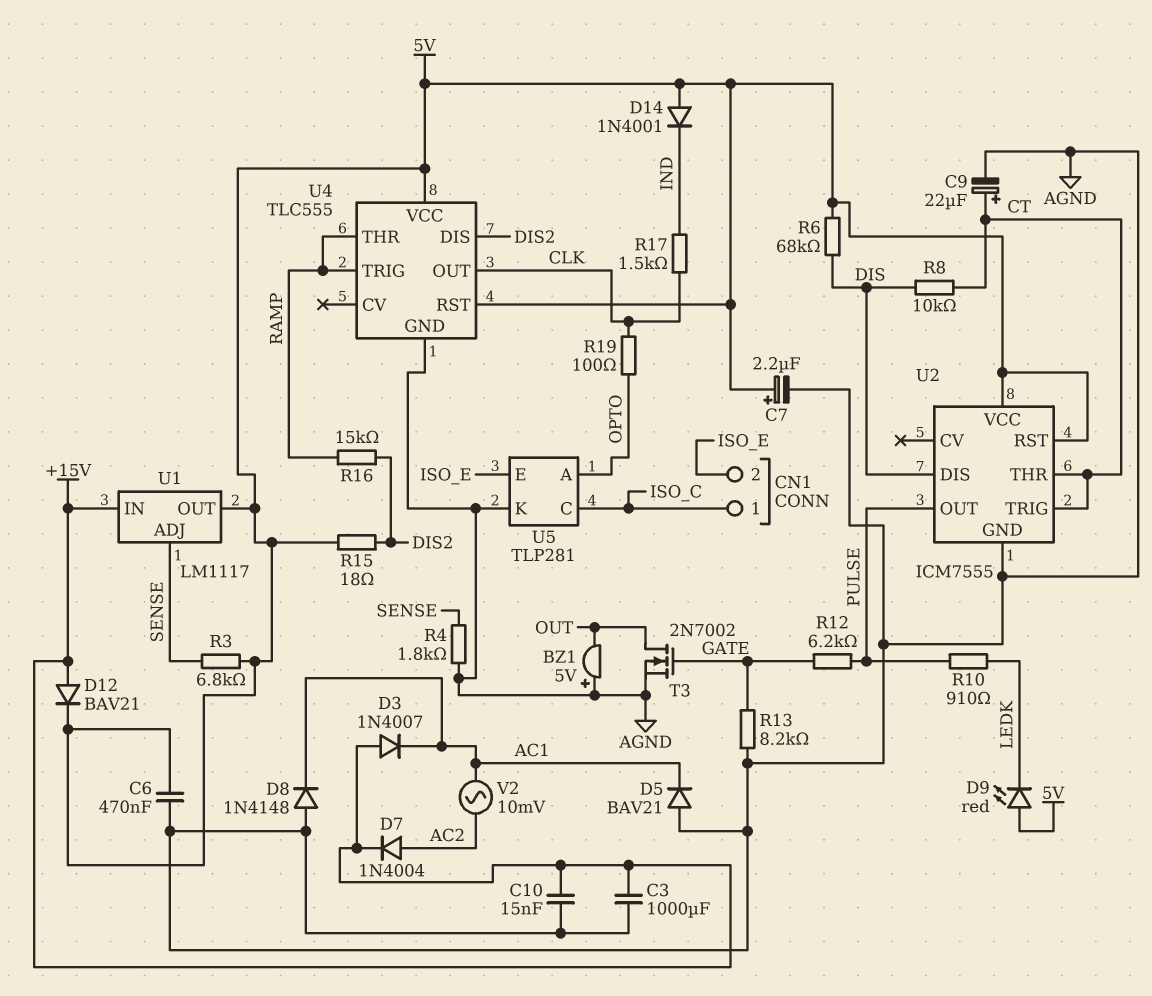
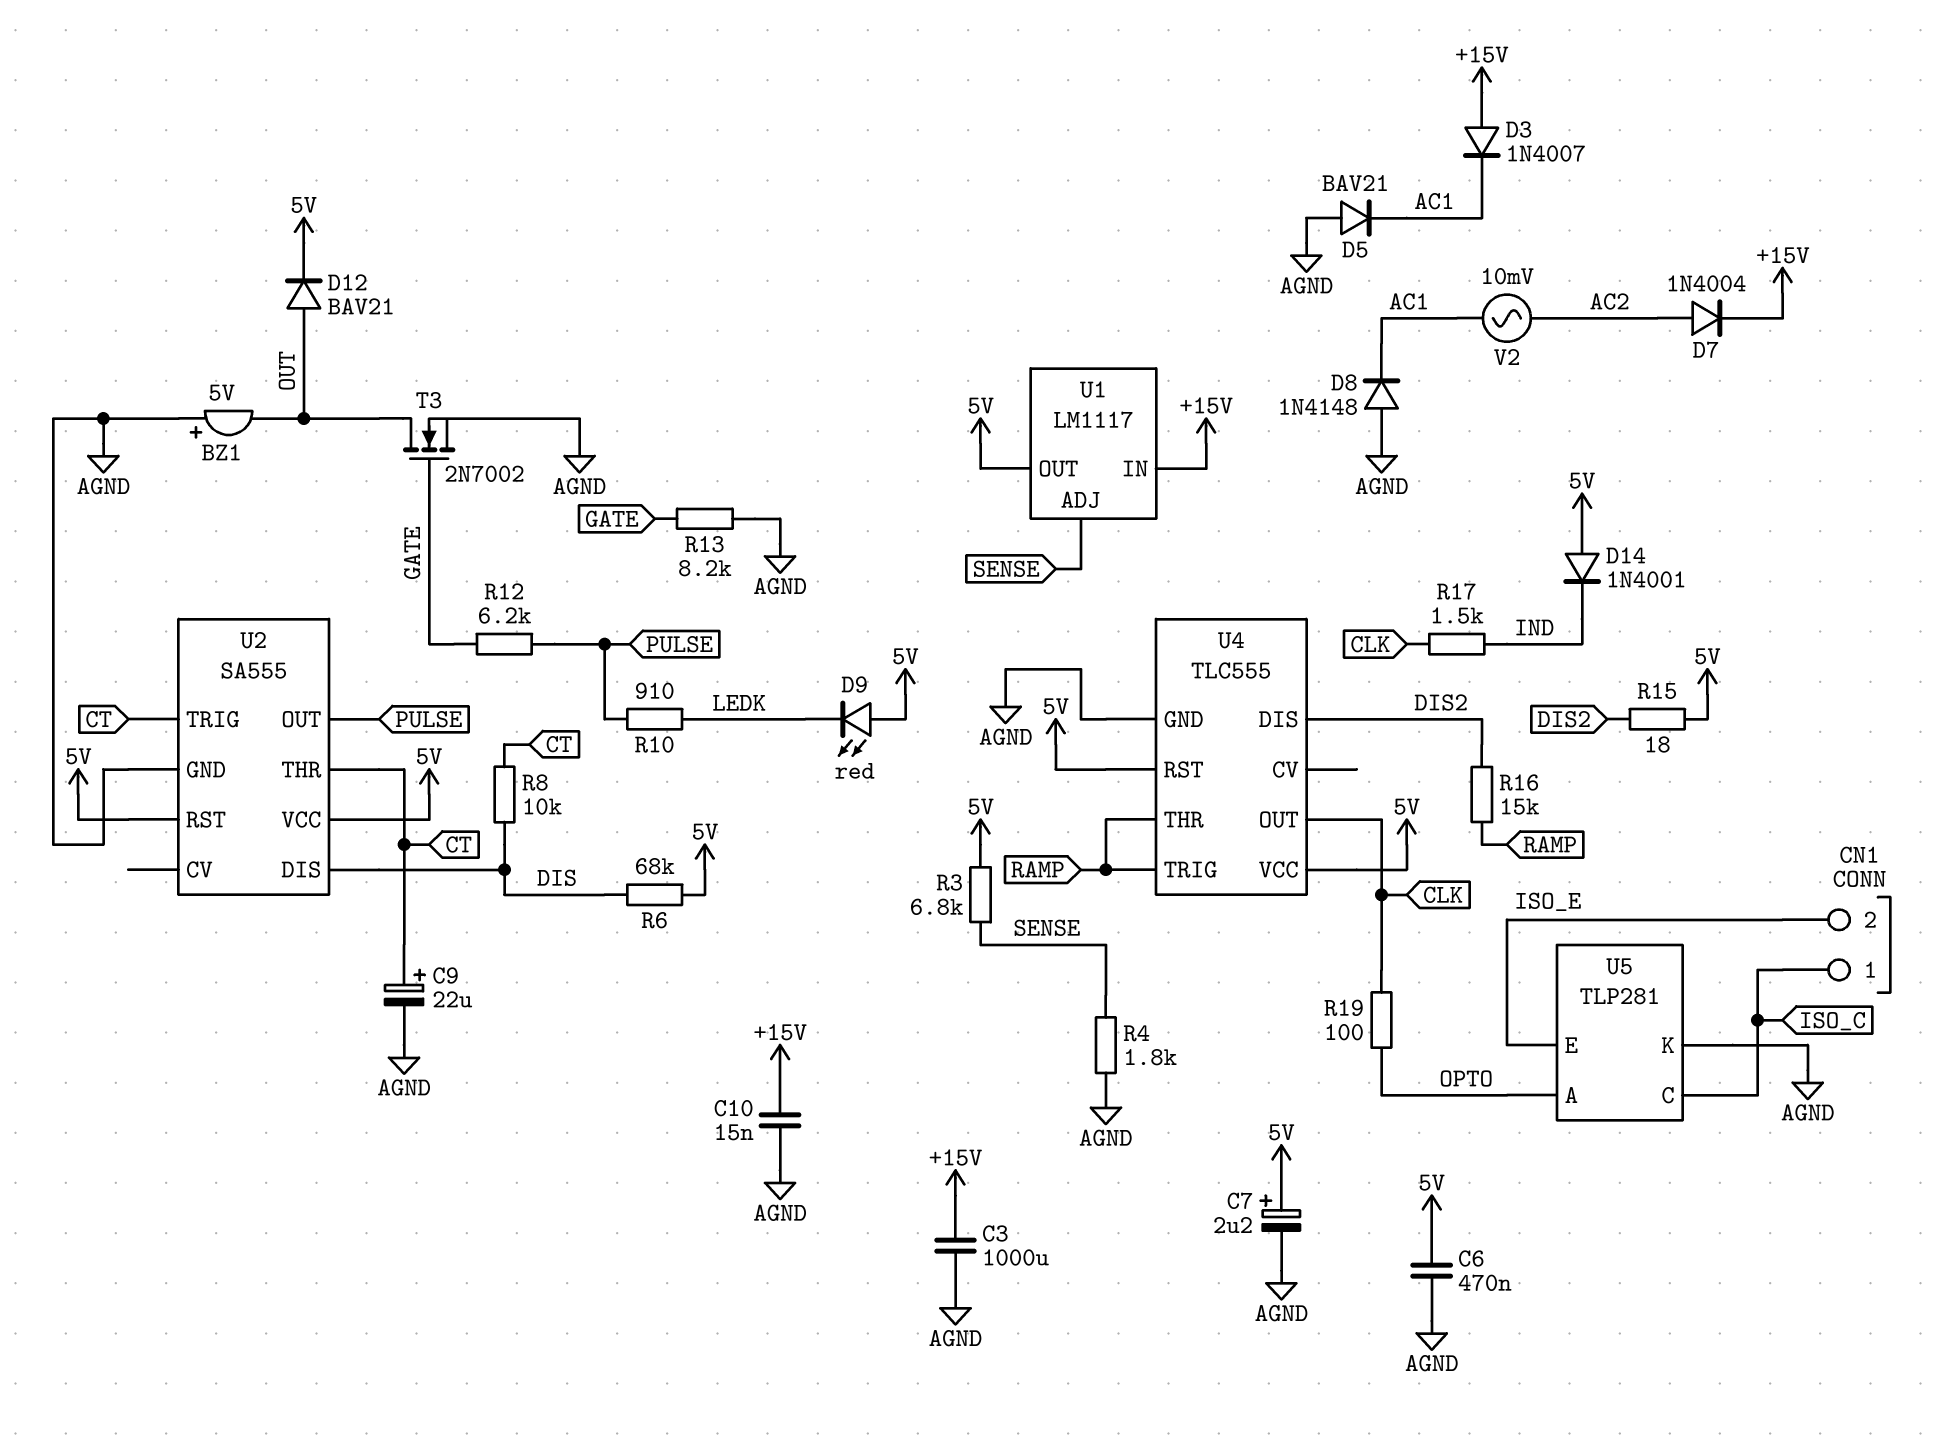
D12: diode BAV21 (A +15V, K 5V) -> diode BAV21 (A OUT, K 5V)
U2: ICM7555 -> SA555

